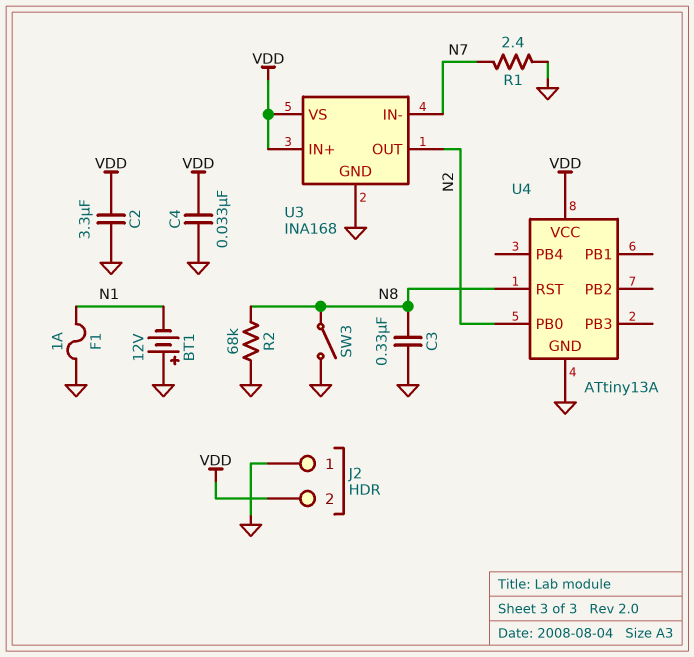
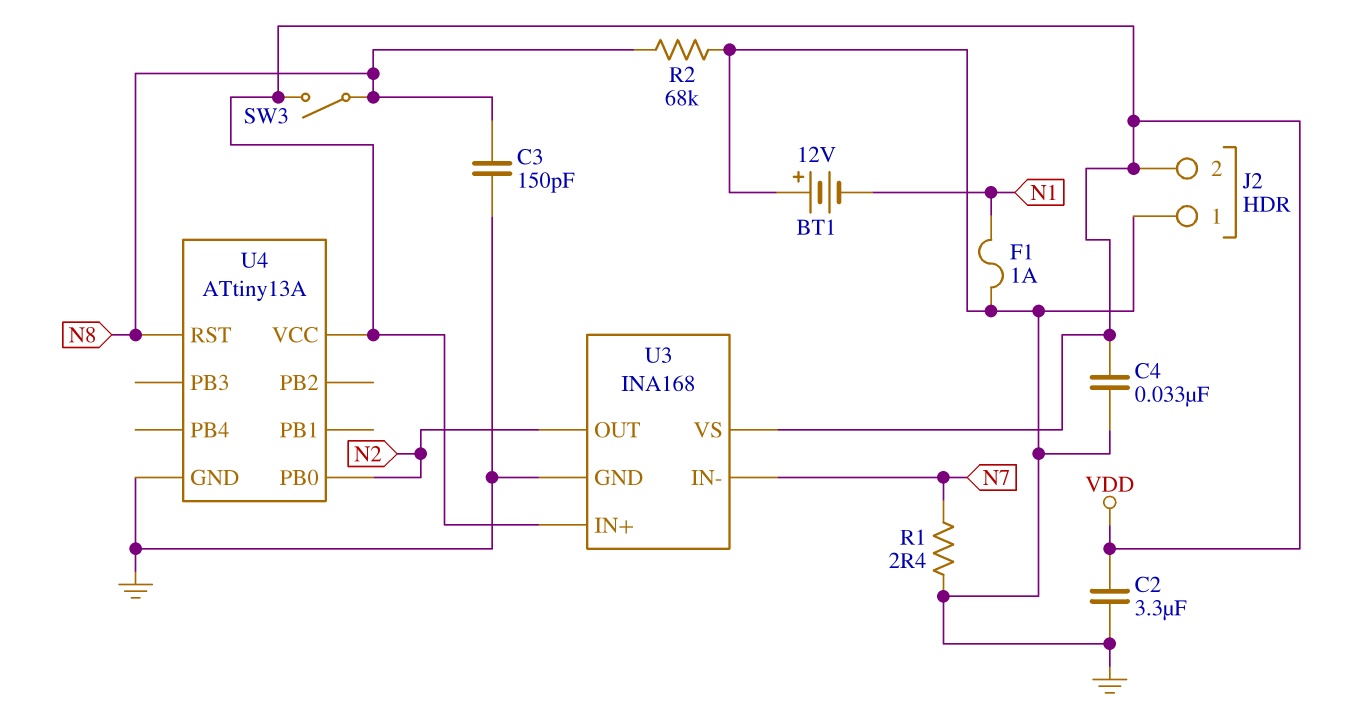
C3: 330nF (GND, N8) -> 150pF (GND, N8)
SW3: switch (GND, N8) -> switch (N8, VDD)

